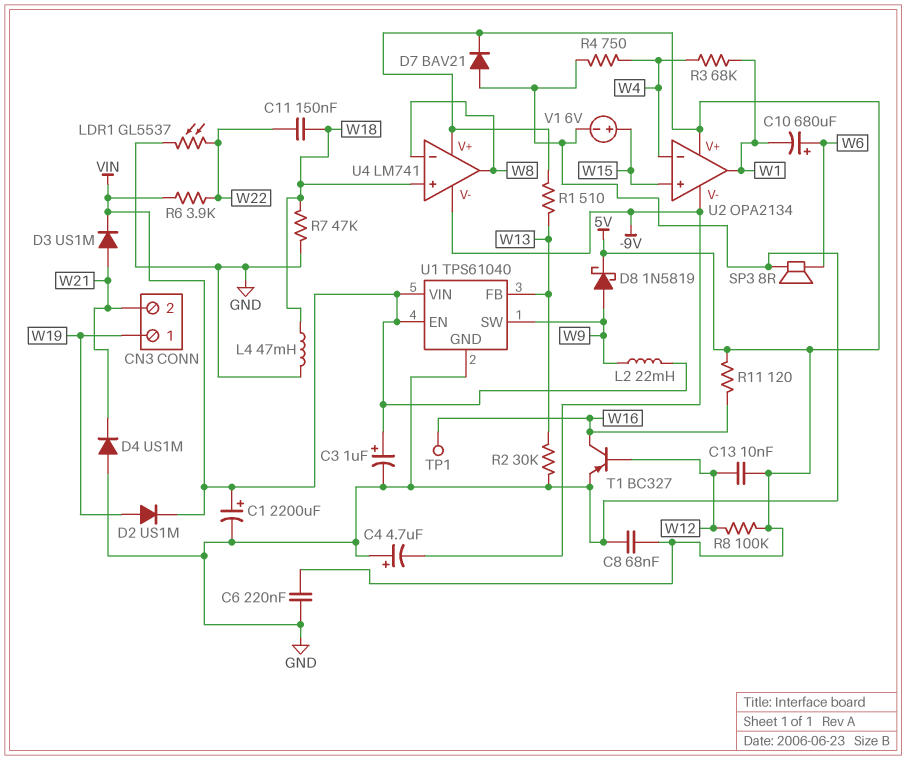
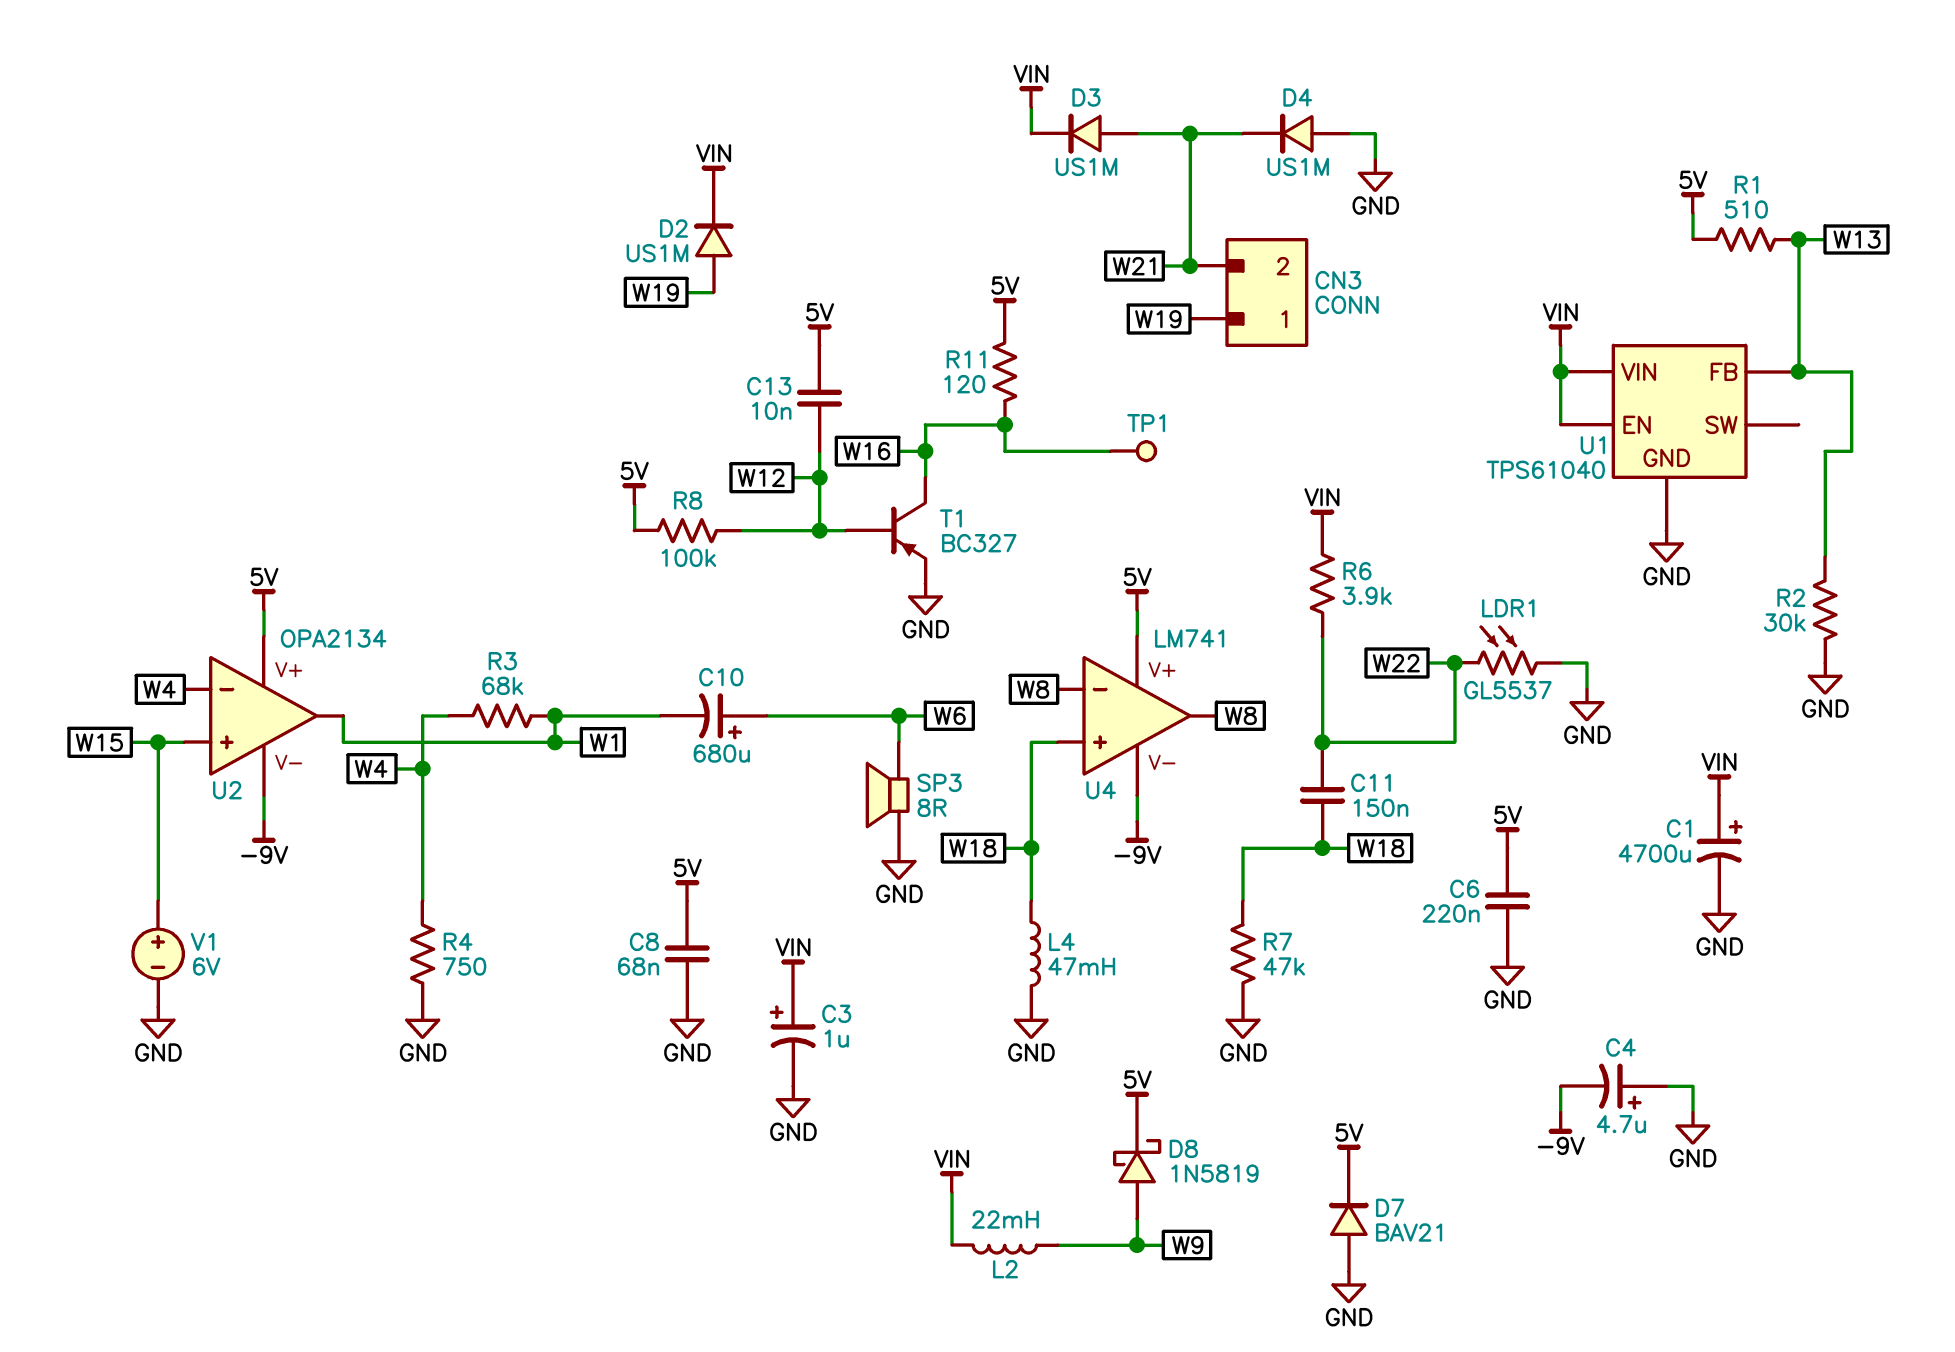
C1: 2200uF (plus VIN, minus GND) -> 4700uF (plus VIN, minus GND)
U1 pin SW: W9 -> none

